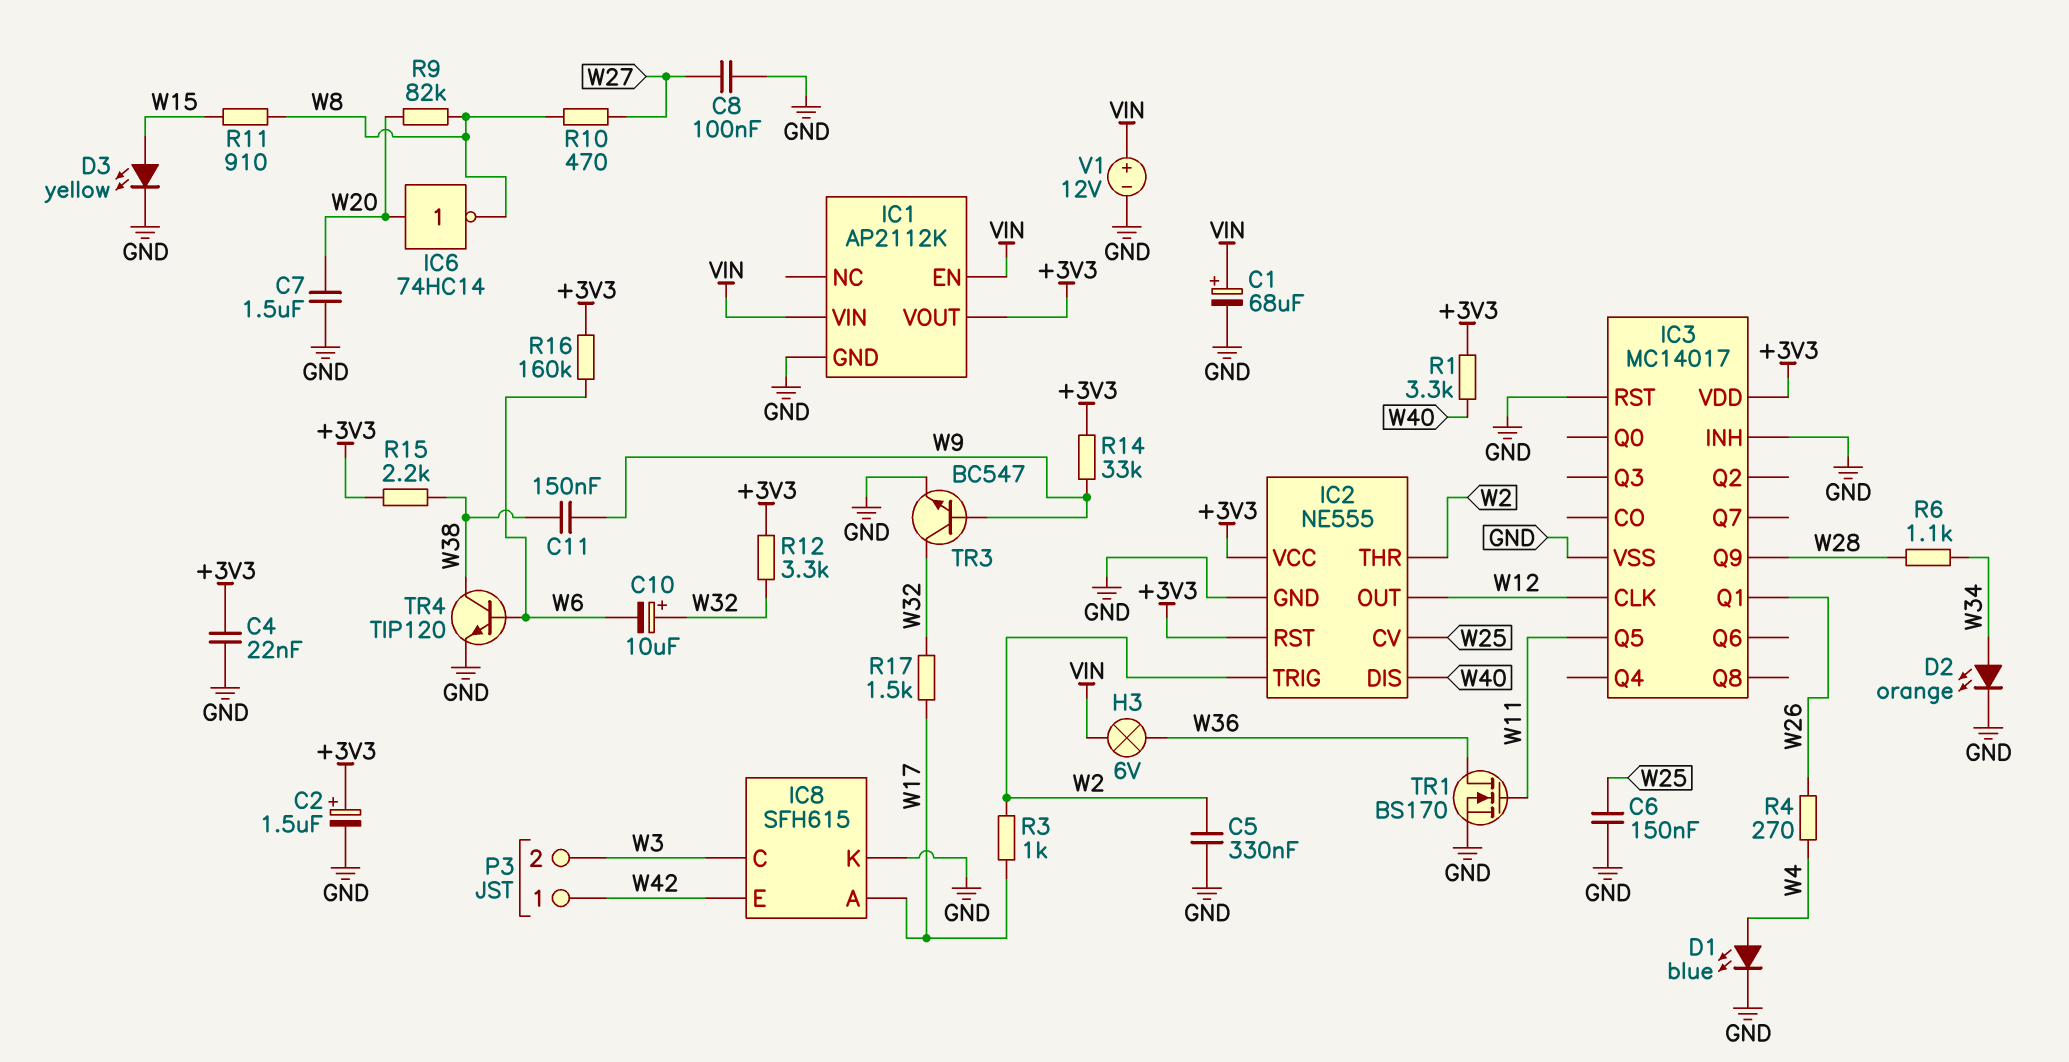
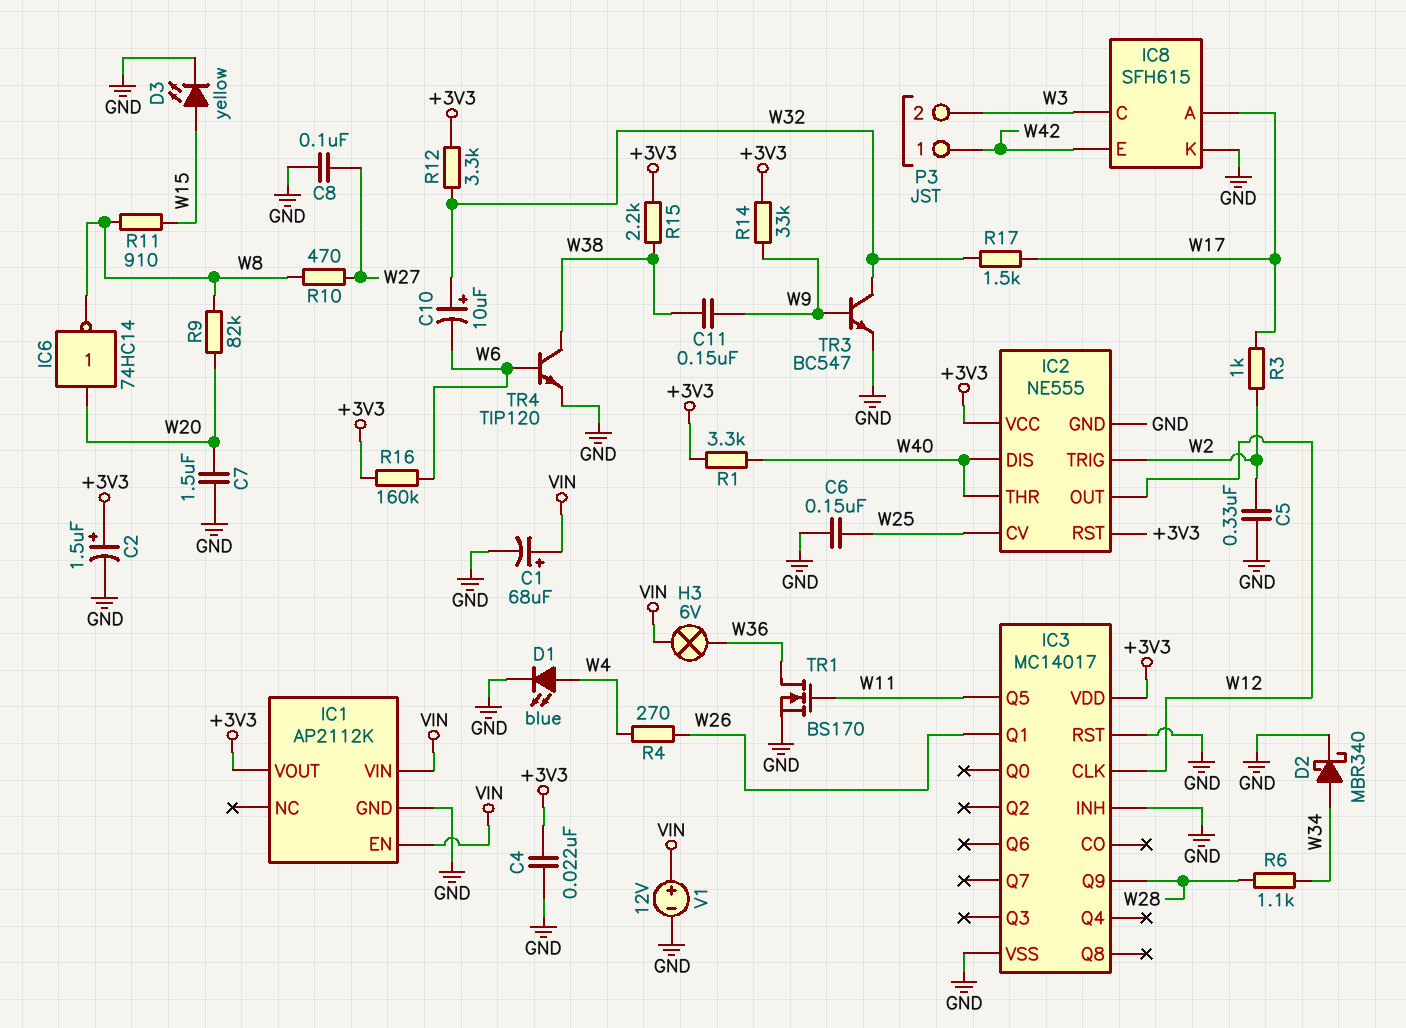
D2: LED orange (A W34, K GND) -> schottky MBR340 (A W34, K GND)
IC2 pin THR: W2 -> W40

